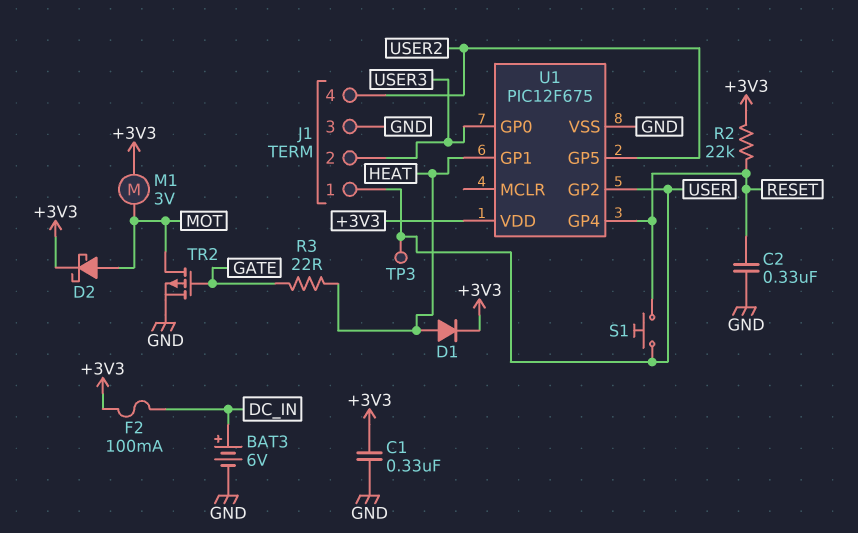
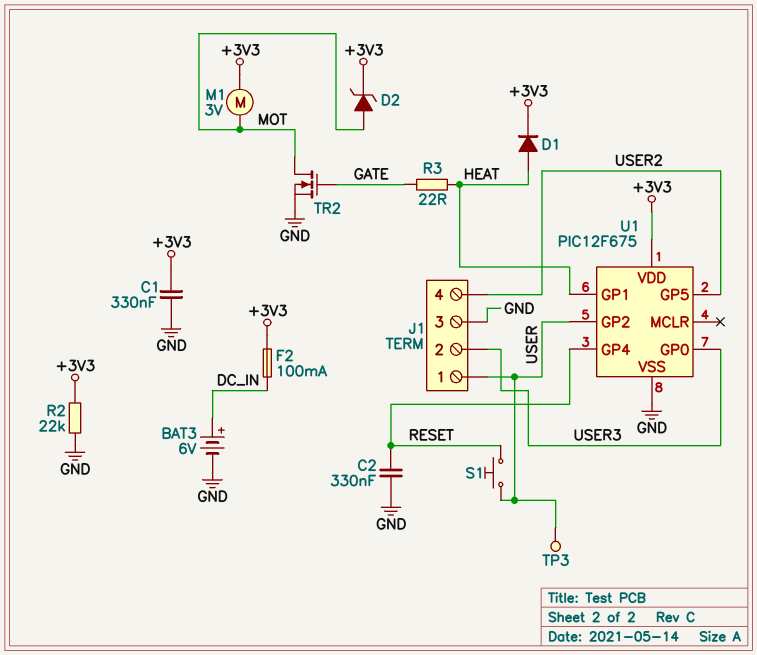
D2: schottky (A MOT, K +3V3) -> zener (A MOT, K +3V3)
R2: 22k (+3V3, RESET) -> 22k (+3V3, GND)
TR2: PMOS (G GATE, D MOT, S GND) -> NMOS (G GATE, D MOT, S GND)

